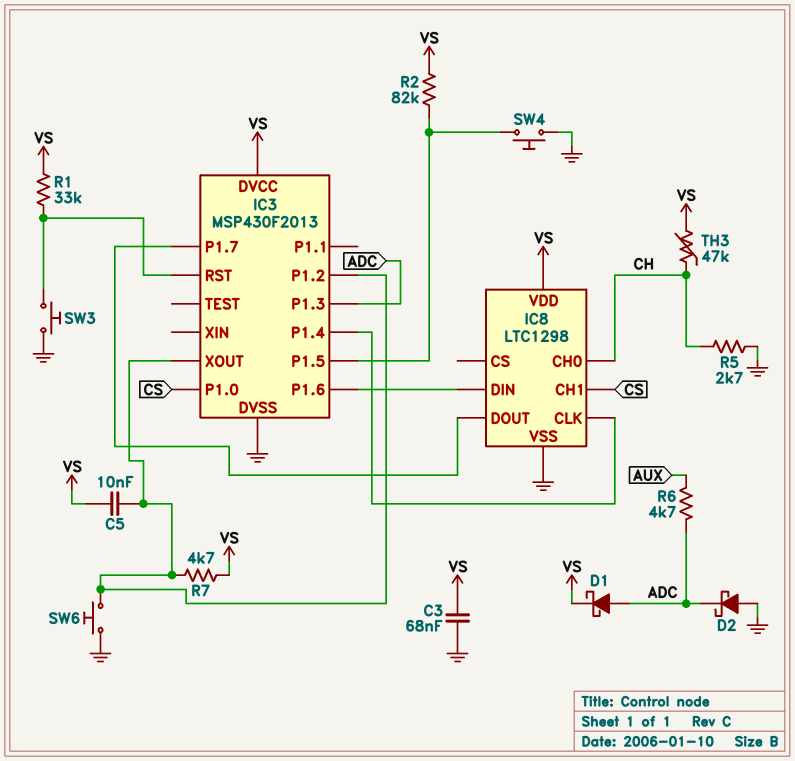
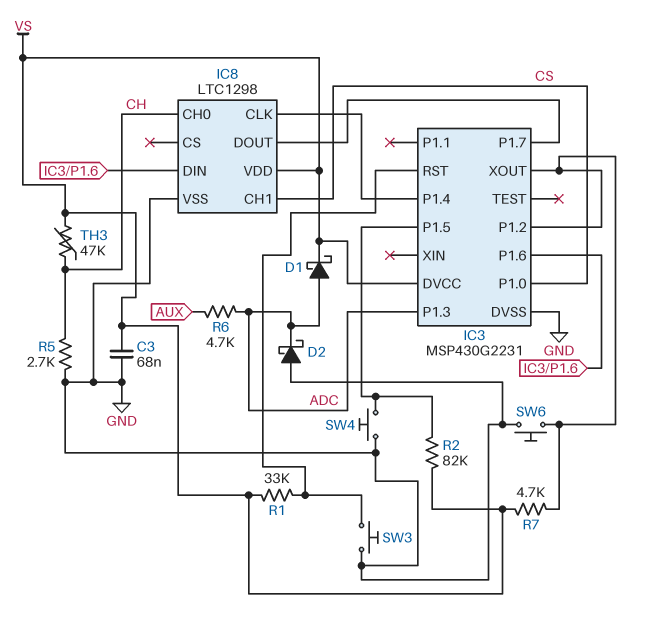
C5: 10nF (IC3/P1.2, VS) -> none
IC3: MSP430F2013 -> MSP430G2231

